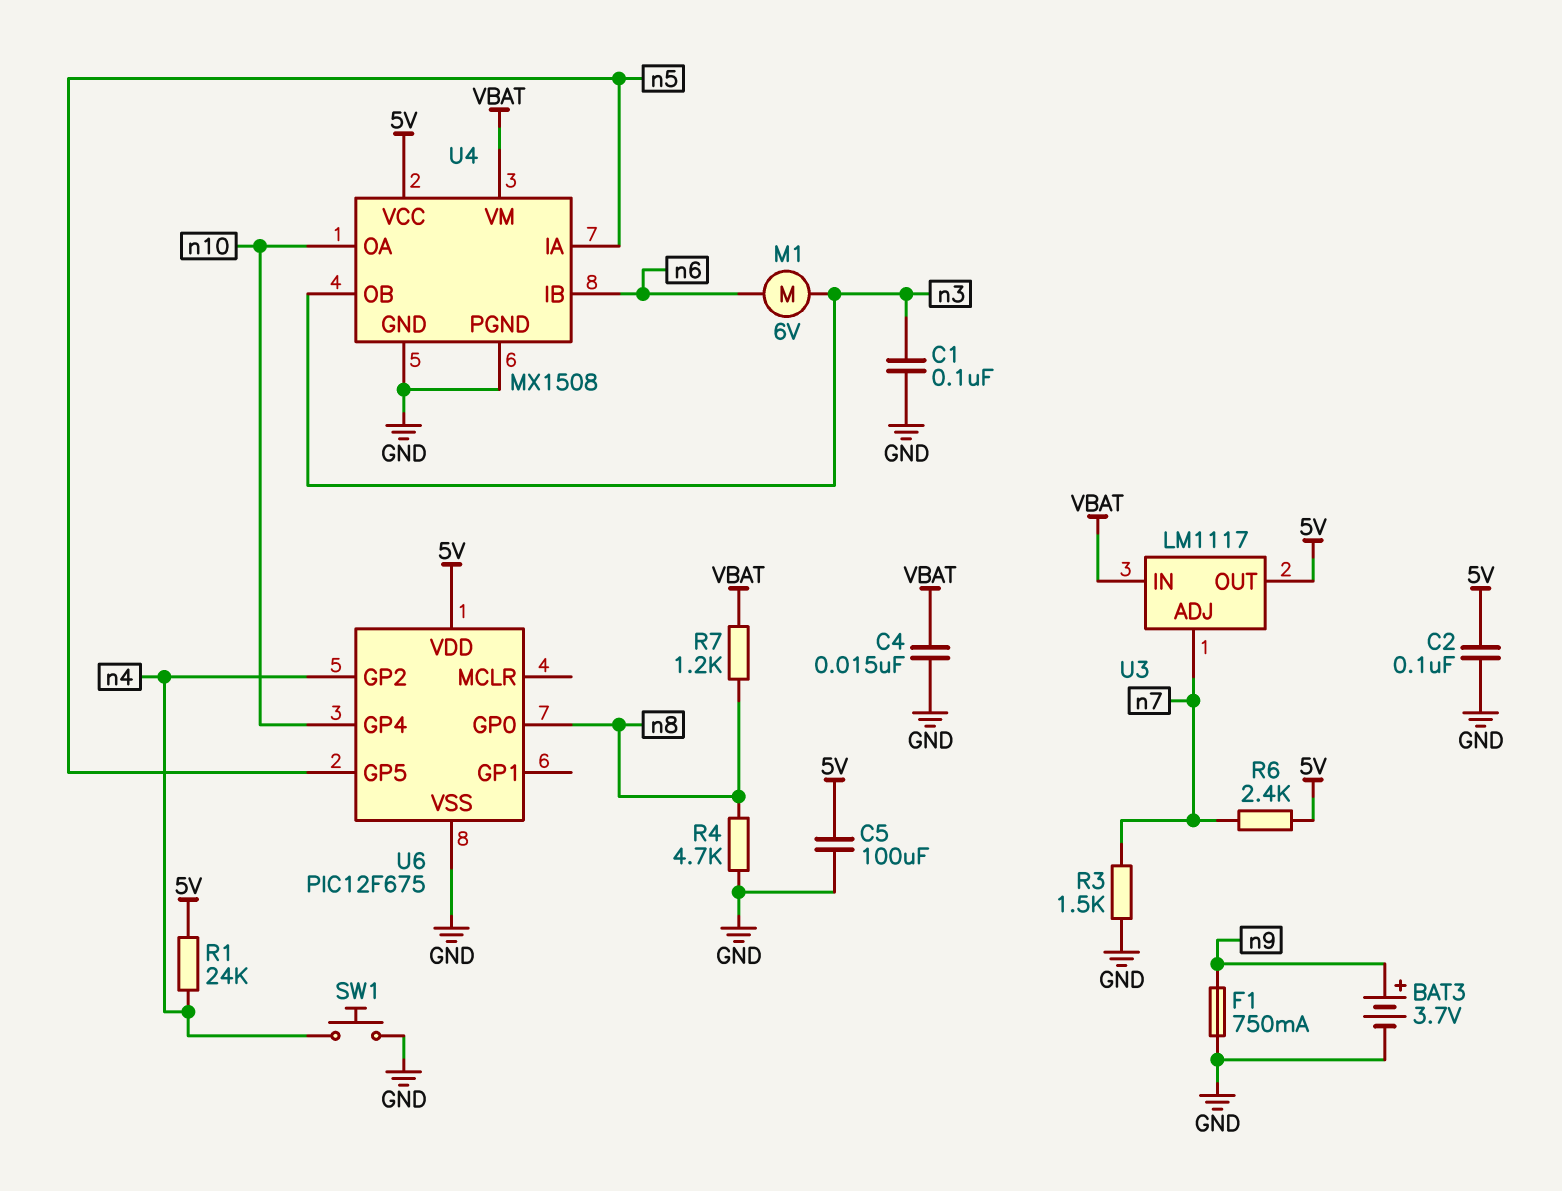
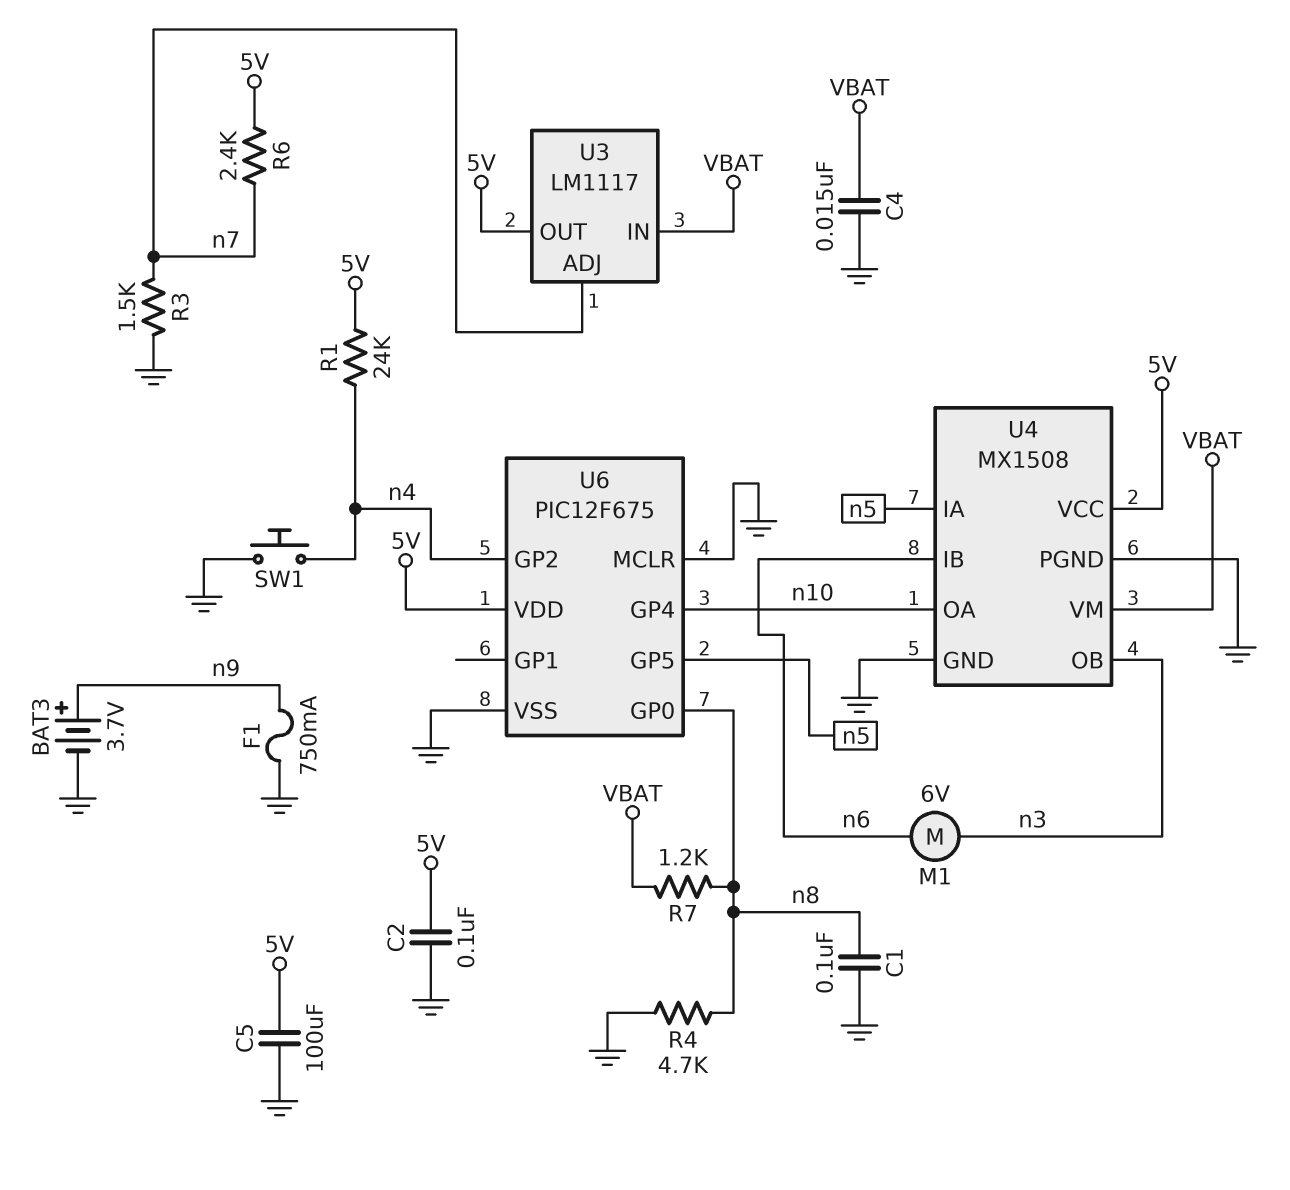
C1: 100nF (GND, n3) -> 100nF (GND, n8)
U6 pin MCLR: none -> GND

